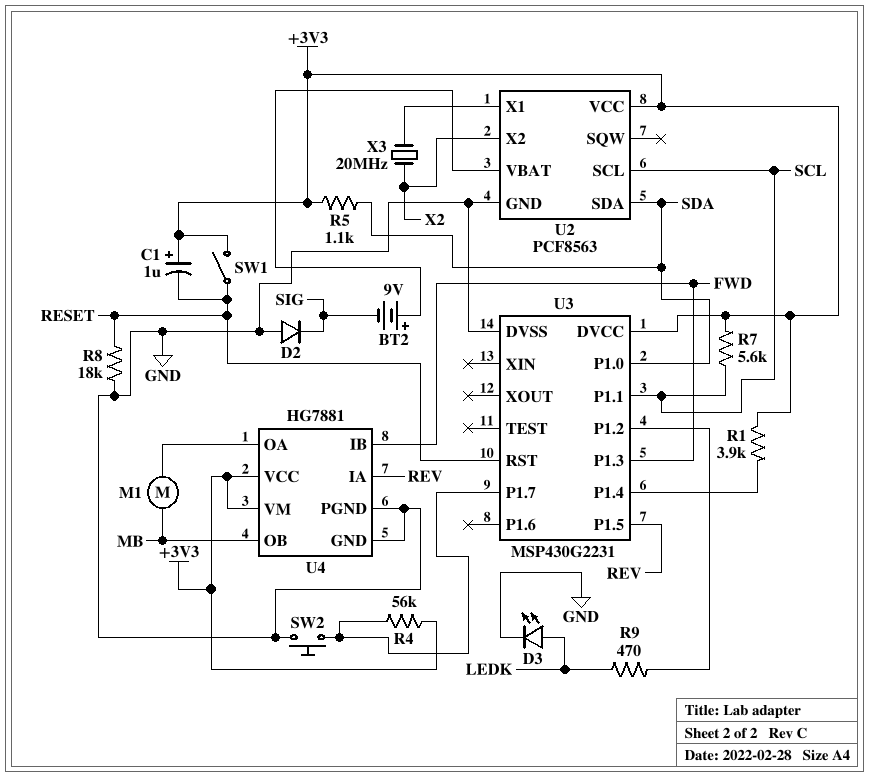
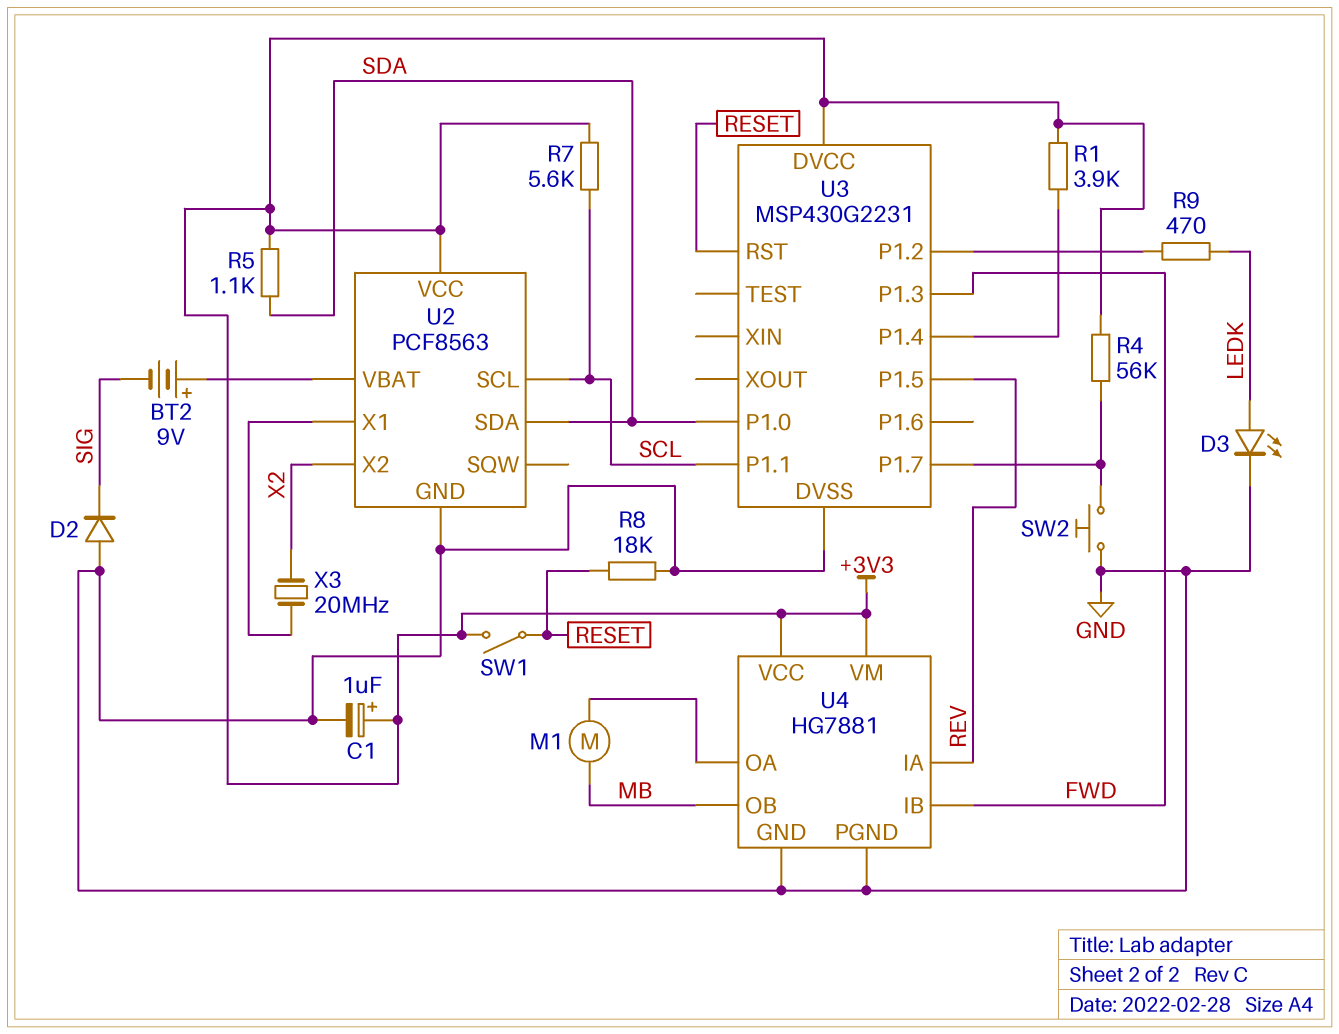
C1: 1uF (plus +3V3, minus RESET) -> 1uF (plus +3V3, minus GND)

